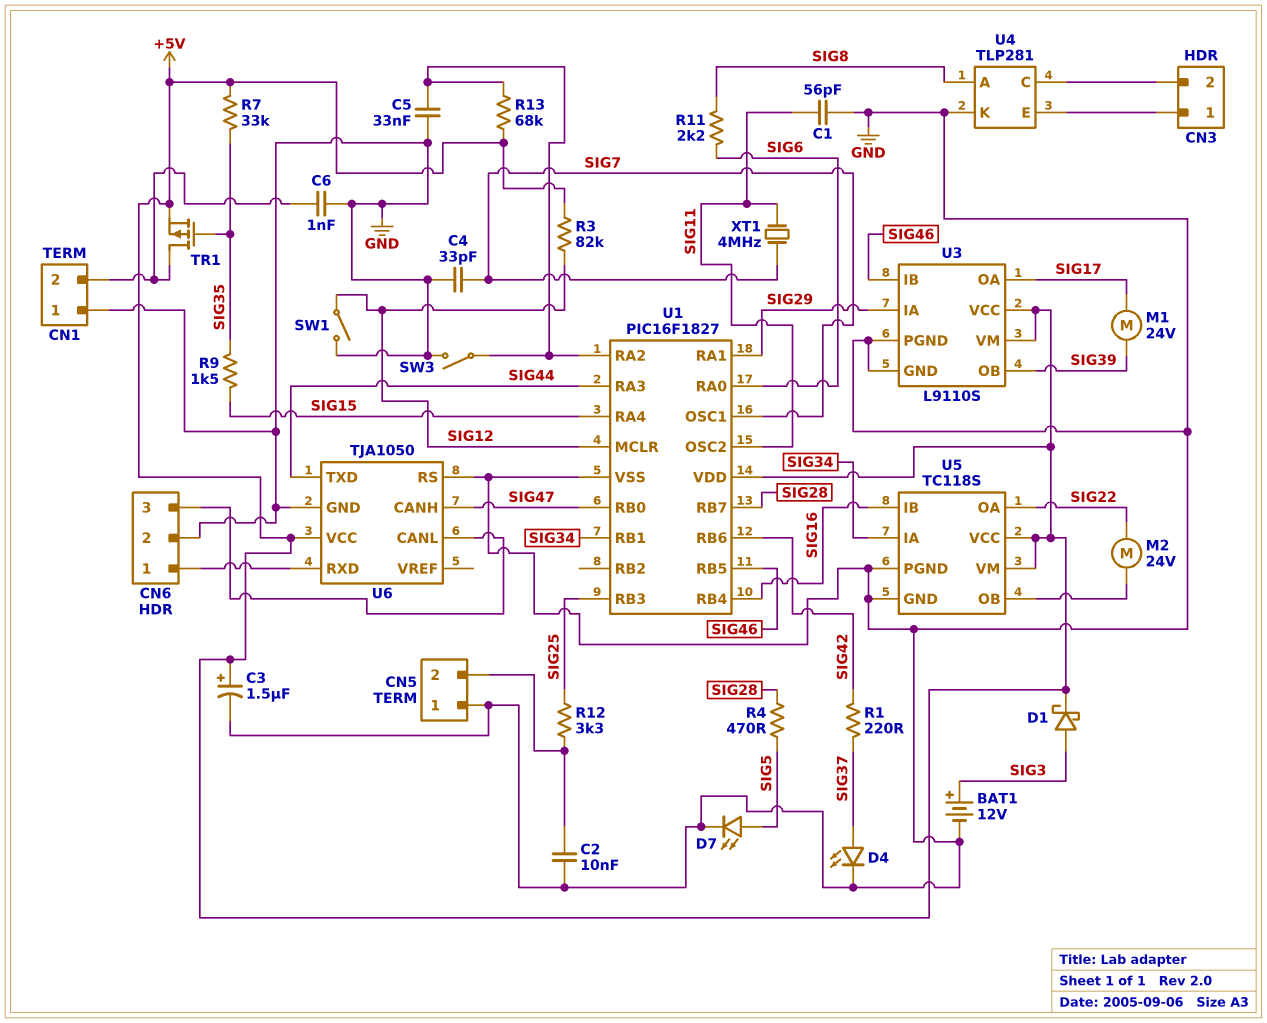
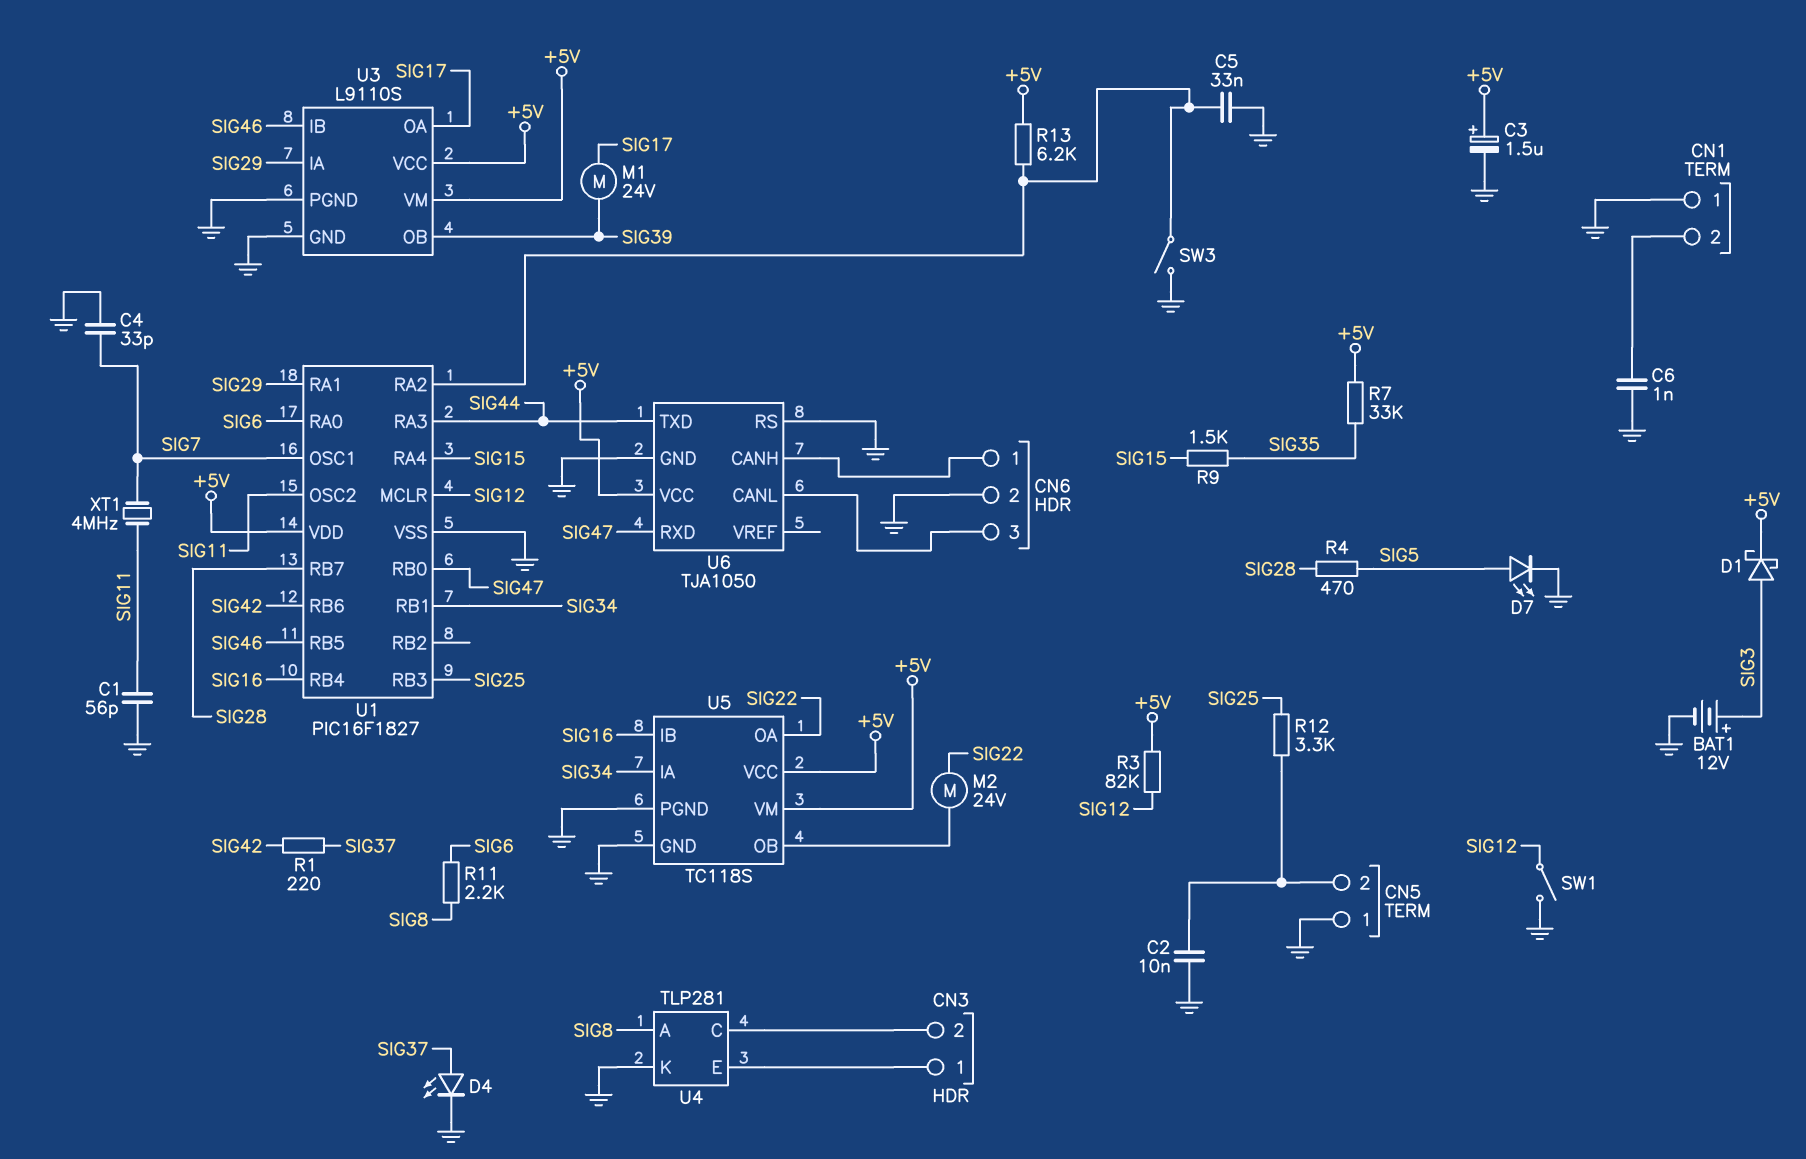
R13: 68k (+5V, U1/RA2) -> 6.2k (+5V, U1/RA2)
TR1: PMOS (G SIG35, D CN1/2, S +5V) -> none
U6 pin CANH: SIG47 -> CN6/1
U6 pin RXD: CN6/1 -> SIG47

